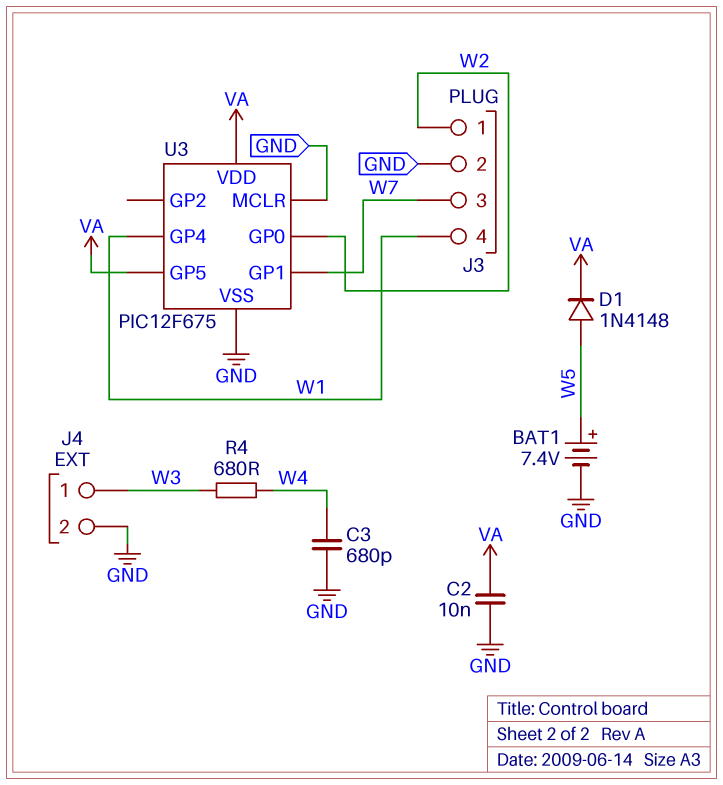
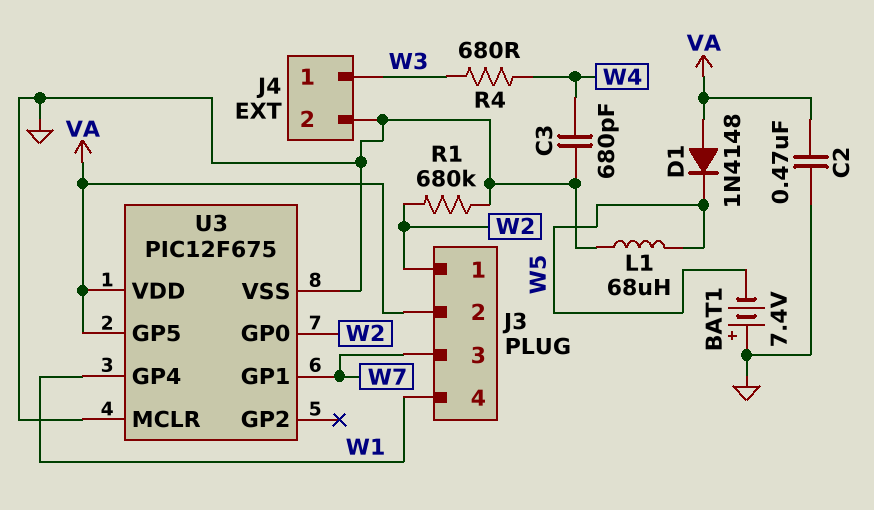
BAT1: 7.4V (plus W5, minus GND) -> 7.4V (plus GND, minus W5)
C2: 10nF (GND, VA) -> 470nF (GND, VA)
D1: diode 1N4148 (A W5, K VA) -> diode 1N4148 (A VA, K W5)
J3 pin 2: GND -> VA
L1: none -> 68uH (GND, W5)
R1: none -> 680k (GND, W2)

